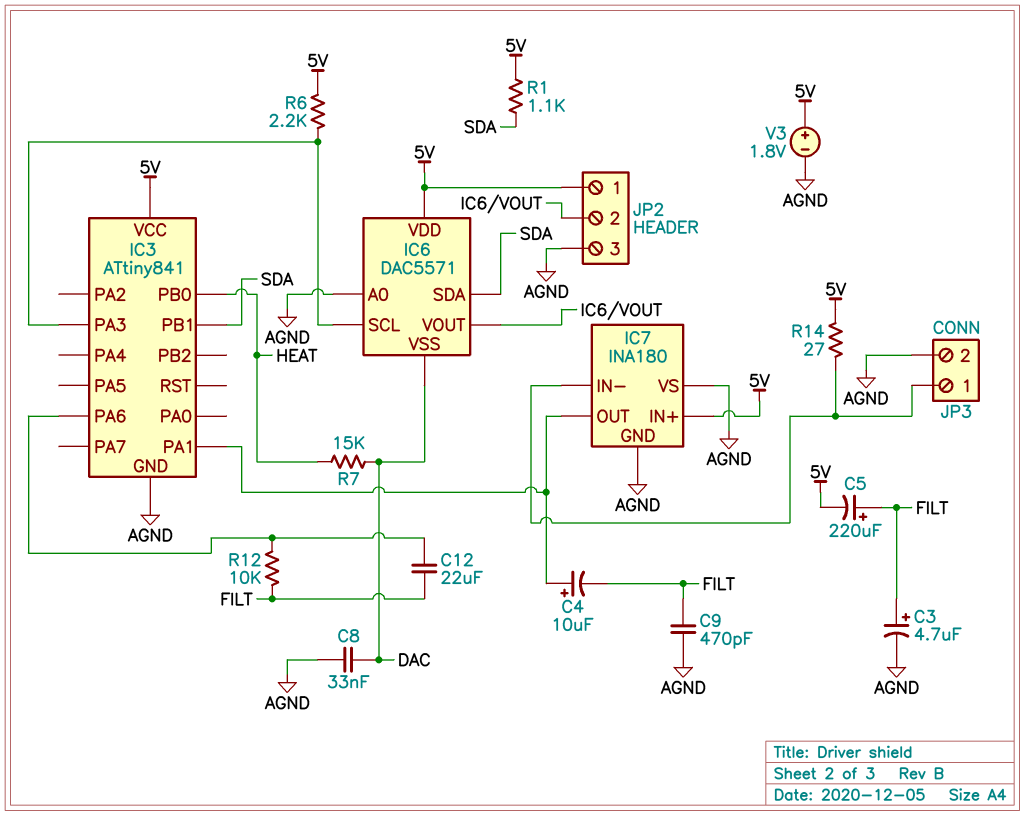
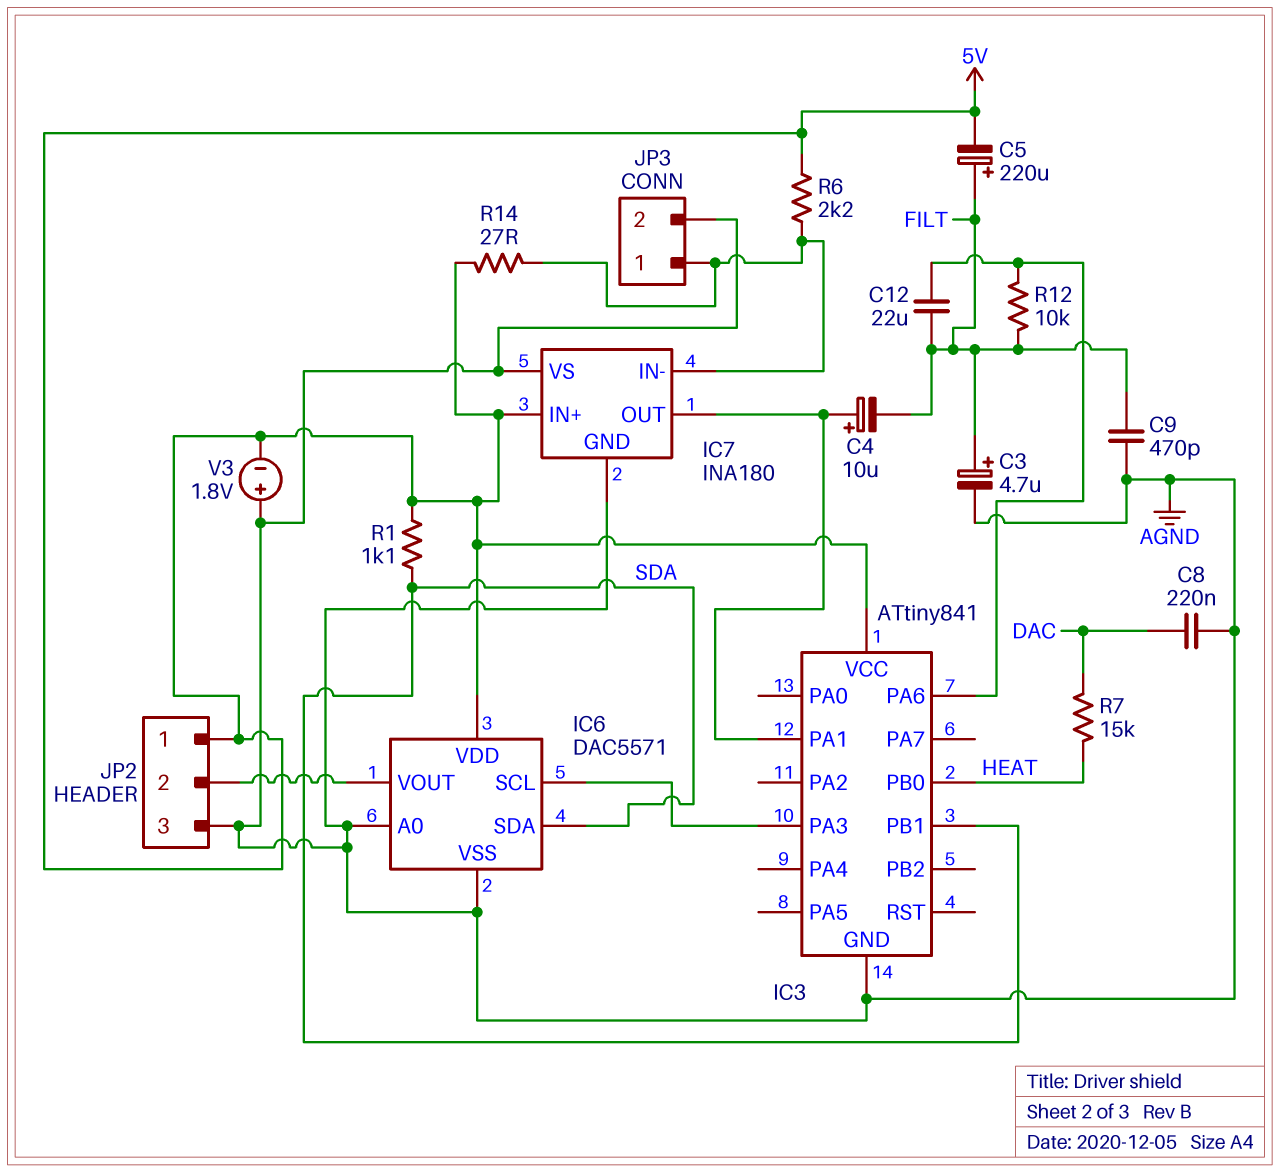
C8: 33nF (AGND, DAC) -> 220nF (AGND, DAC)
IC6 pin VSS: DAC -> AGND
R6: 2.2k (5V, IC3/PA3) -> 2.2k (5V, IC7/IN-)
V3: 1.8V (plus 5V, minus AGND) -> 1.8V (plus AGND, minus 5V)

